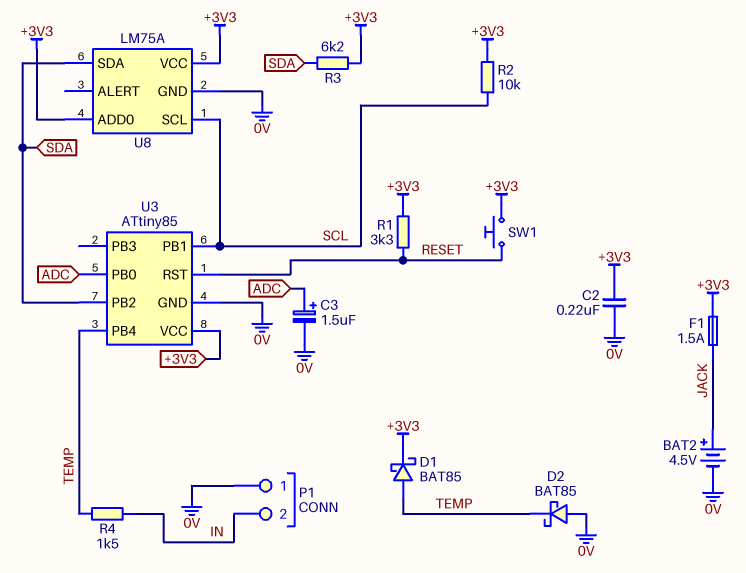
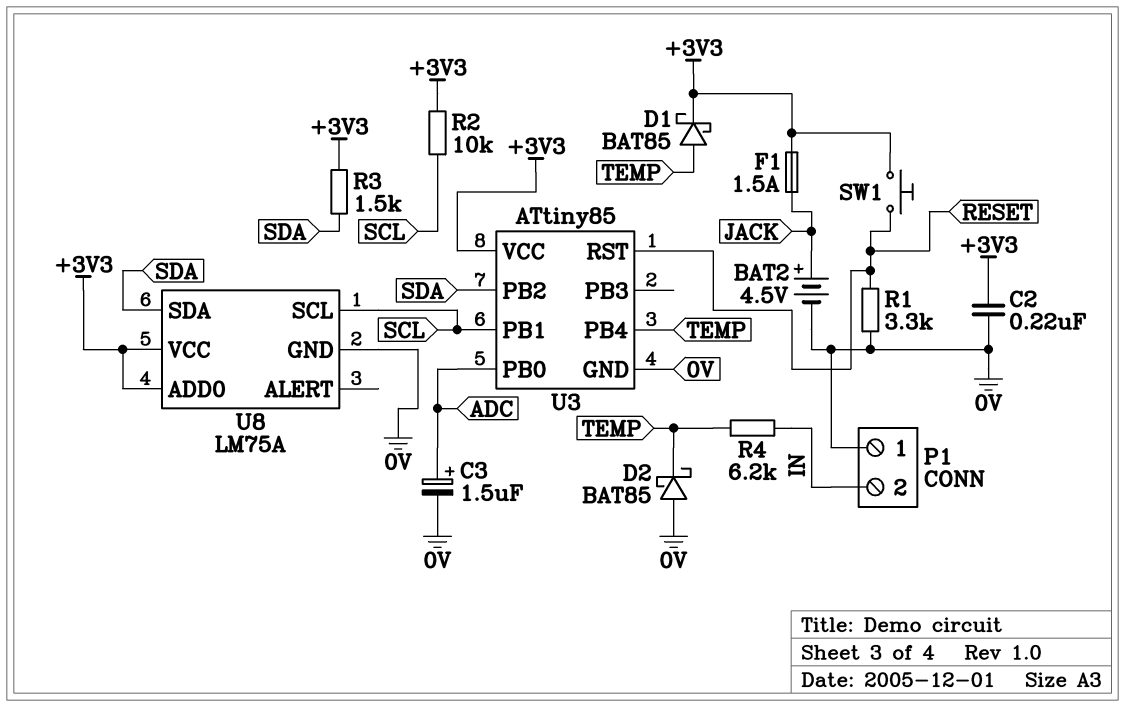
R1: 3.3k (+3V3, RESET) -> 3.3k (0V, RESET)
R3: 6.2k (+3V3, SDA) -> 1.5k (+3V3, SDA)
R4: 1.5k (IN, TEMP) -> 6.2k (IN, TEMP)

